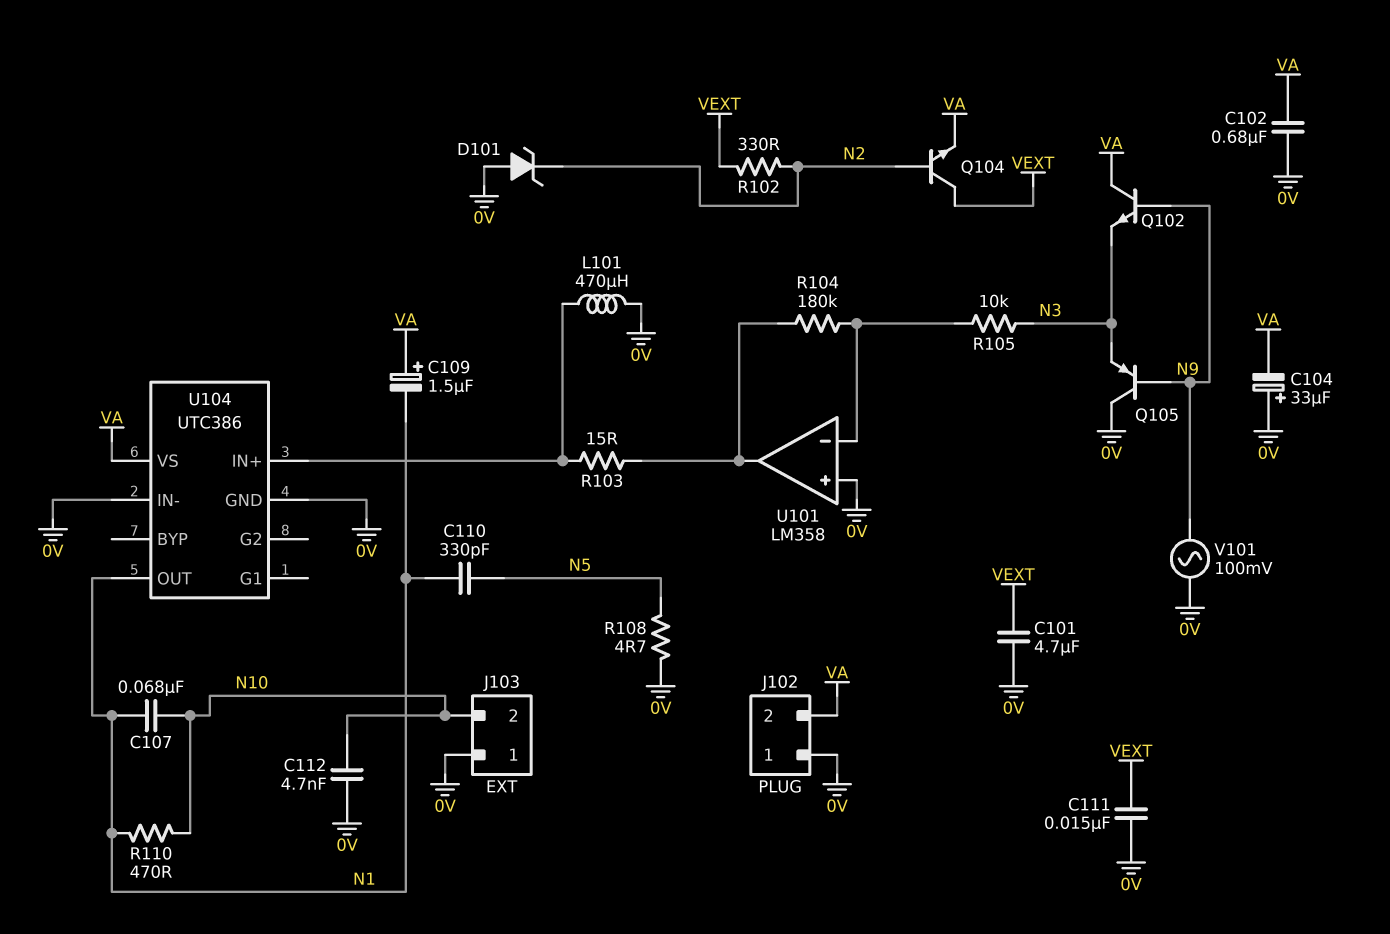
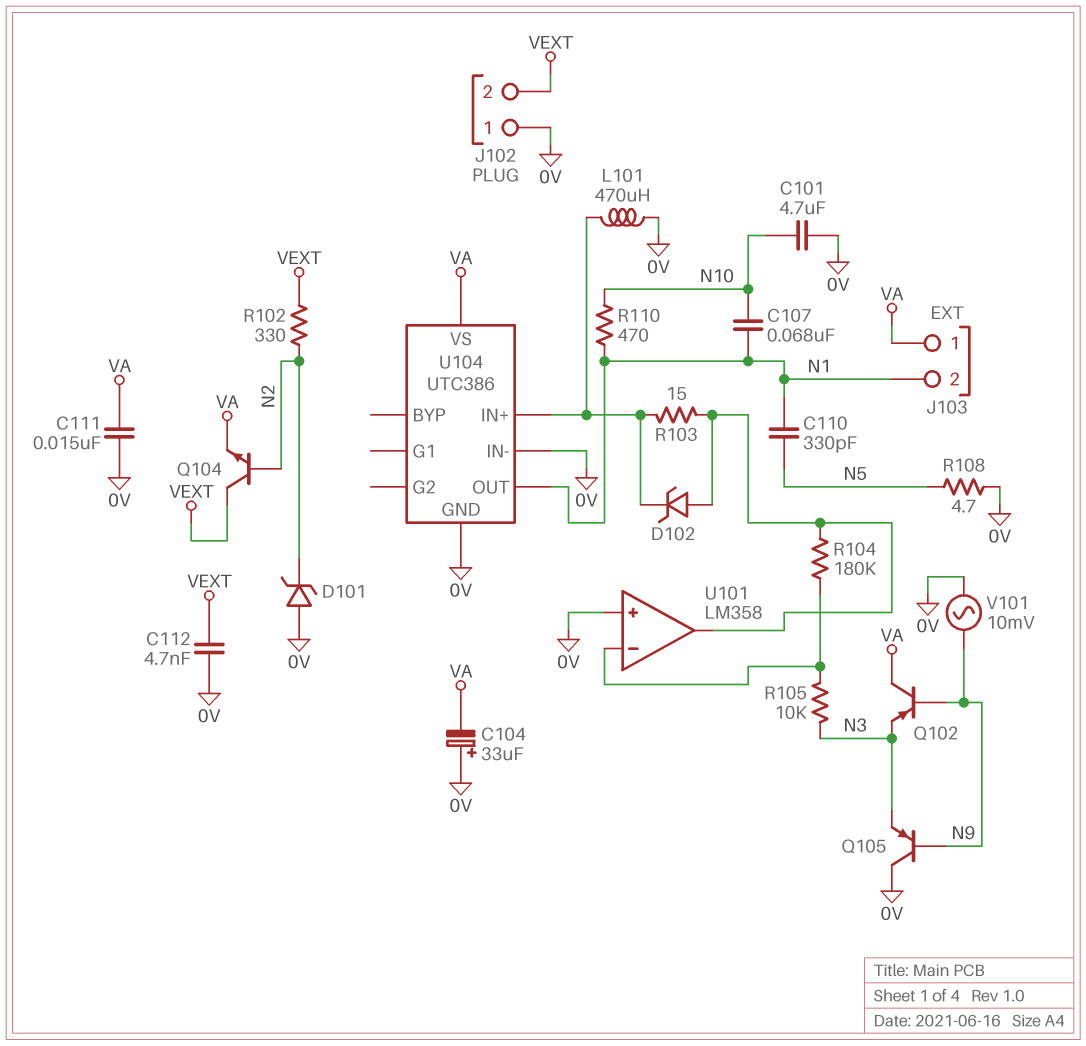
C101: 4.7uF (0V, VEXT) -> 4.7uF (0V, N10)
C102: 680nF (0V, VA) -> none
C109: 1.5uF (plus VA, minus N1) -> none
C111: 15nF (0V, VEXT) -> 15nF (0V, VA)
C112: 4.7nF (0V, N10) -> 4.7nF (0V, VEXT)
D102: none -> zener (A U101/out, K U104/IN+)
J102 pin 2: VA -> VEXT
J103 pin 1: 0V -> VA
J103 pin 2: N10 -> N1
Q102: NPN (B N9, C VA, E N3) -> PNP (B N9, C VA, E N3)
V101: AC 100mV (0V, N9) -> AC 10mV (0V, N9)

